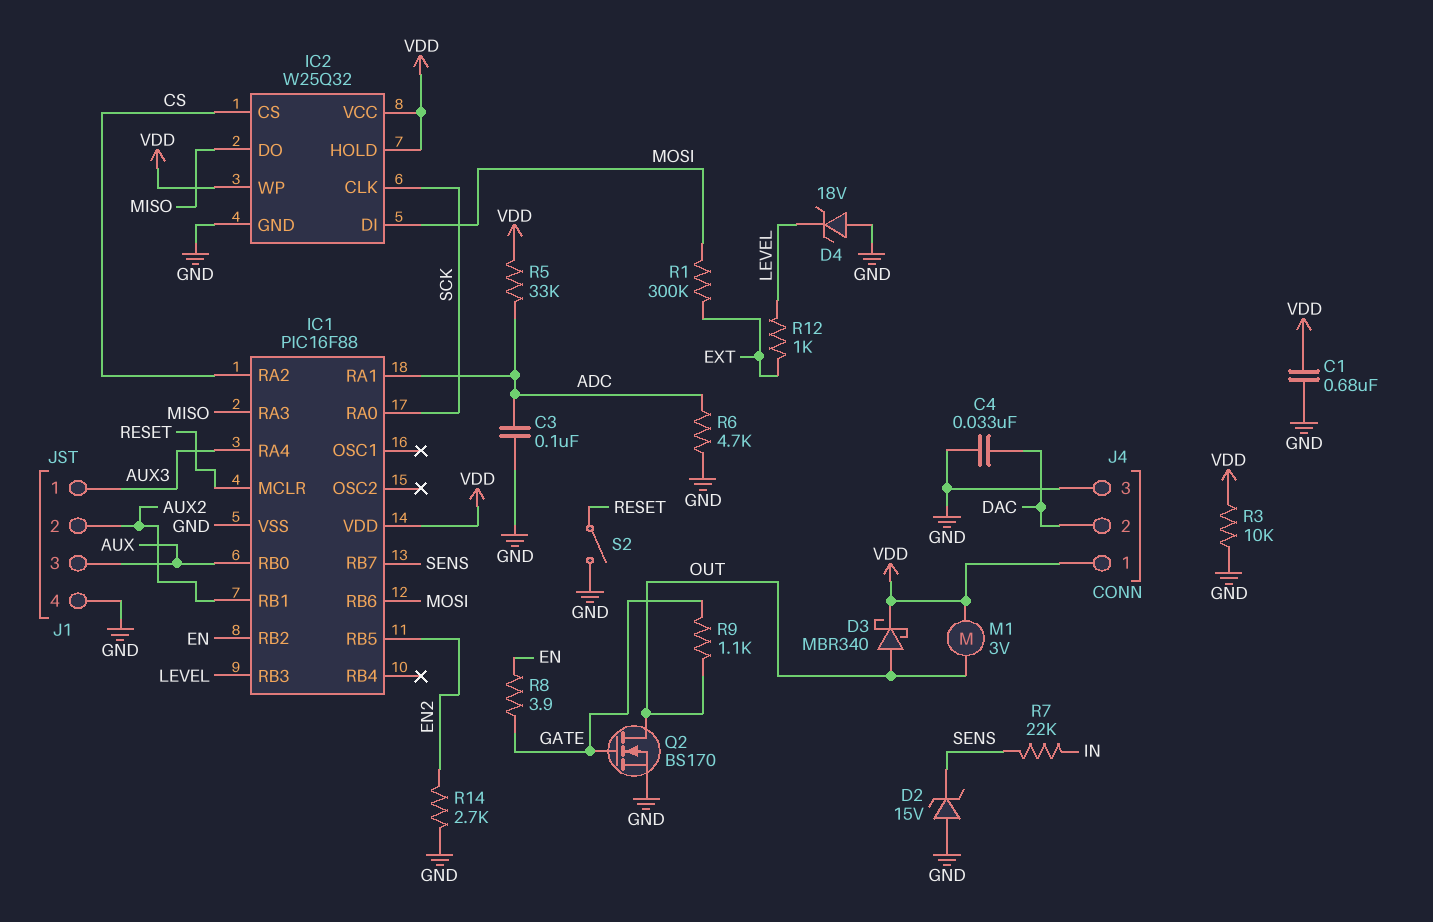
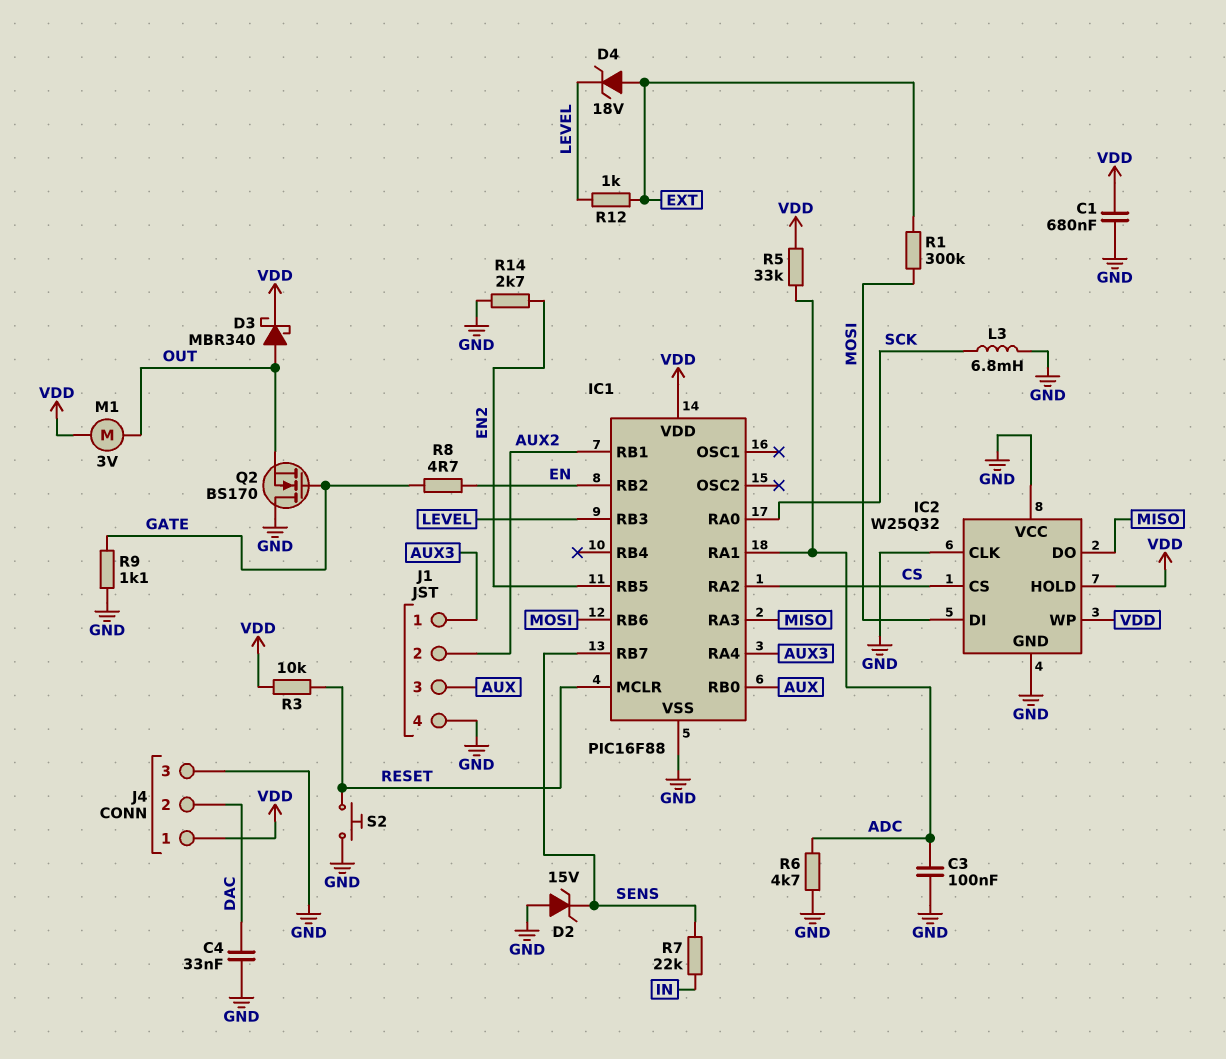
D4: zener 18V (A GND, K LEVEL) -> zener 18V (A EXT, K LEVEL)
IC2 pin CLK: SCK -> GND
IC2 pin VCC: VDD -> GND
L3: none -> 6.8mH (GND, SCK)
Q2: NMOS BS170 (G GATE, D OUT, S GND) -> NMOS BS170 (G GATE, D GND, S OUT)
R3: 10k (GND, VDD) -> 10k (RESET, VDD)
R8: 3.9 (EN, GATE) -> 4.7 (EN, GATE)
R9: 1.1k (GATE, OUT) -> 1.1k (GATE, GND)
S2: switch (GND, RESET) -> button (GND, RESET)

